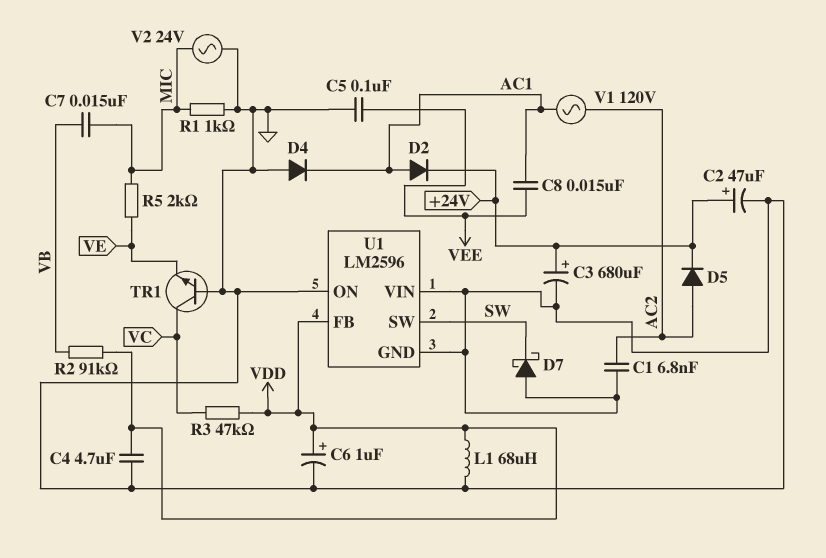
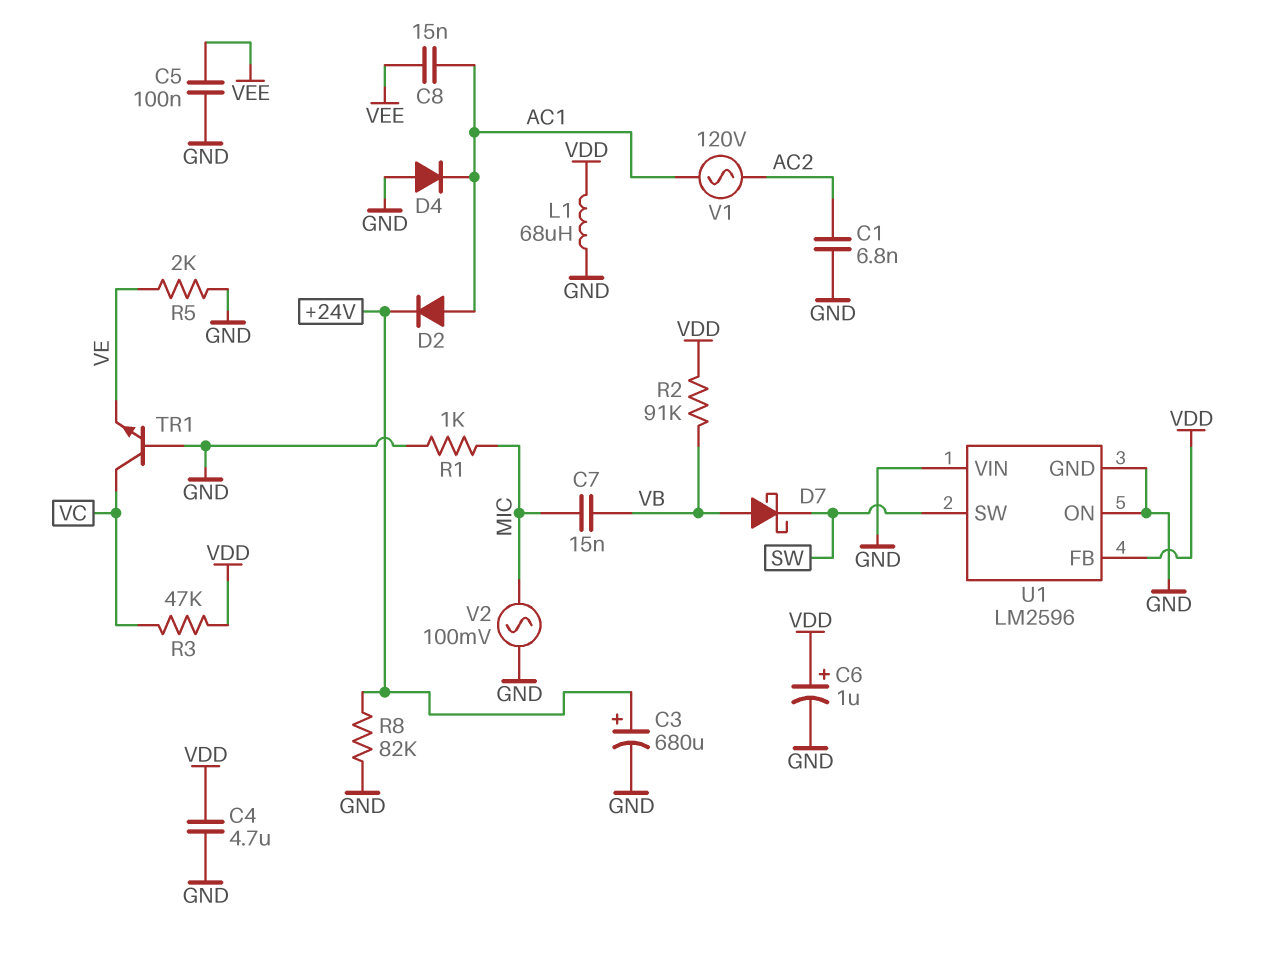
C2: 47uF (plus +24V, minus GND) -> none
D5: diode (A AC2, K +24V) -> none
D7: schottky (A GND, K SW) -> schottky (A VB, K SW)
R5: 2k (MIC, VE) -> 2k (GND, VE)
R8: none -> 82k (+24V, GND)
V2: AC 24V (GND, MIC) -> AC 100mV (GND, MIC)

